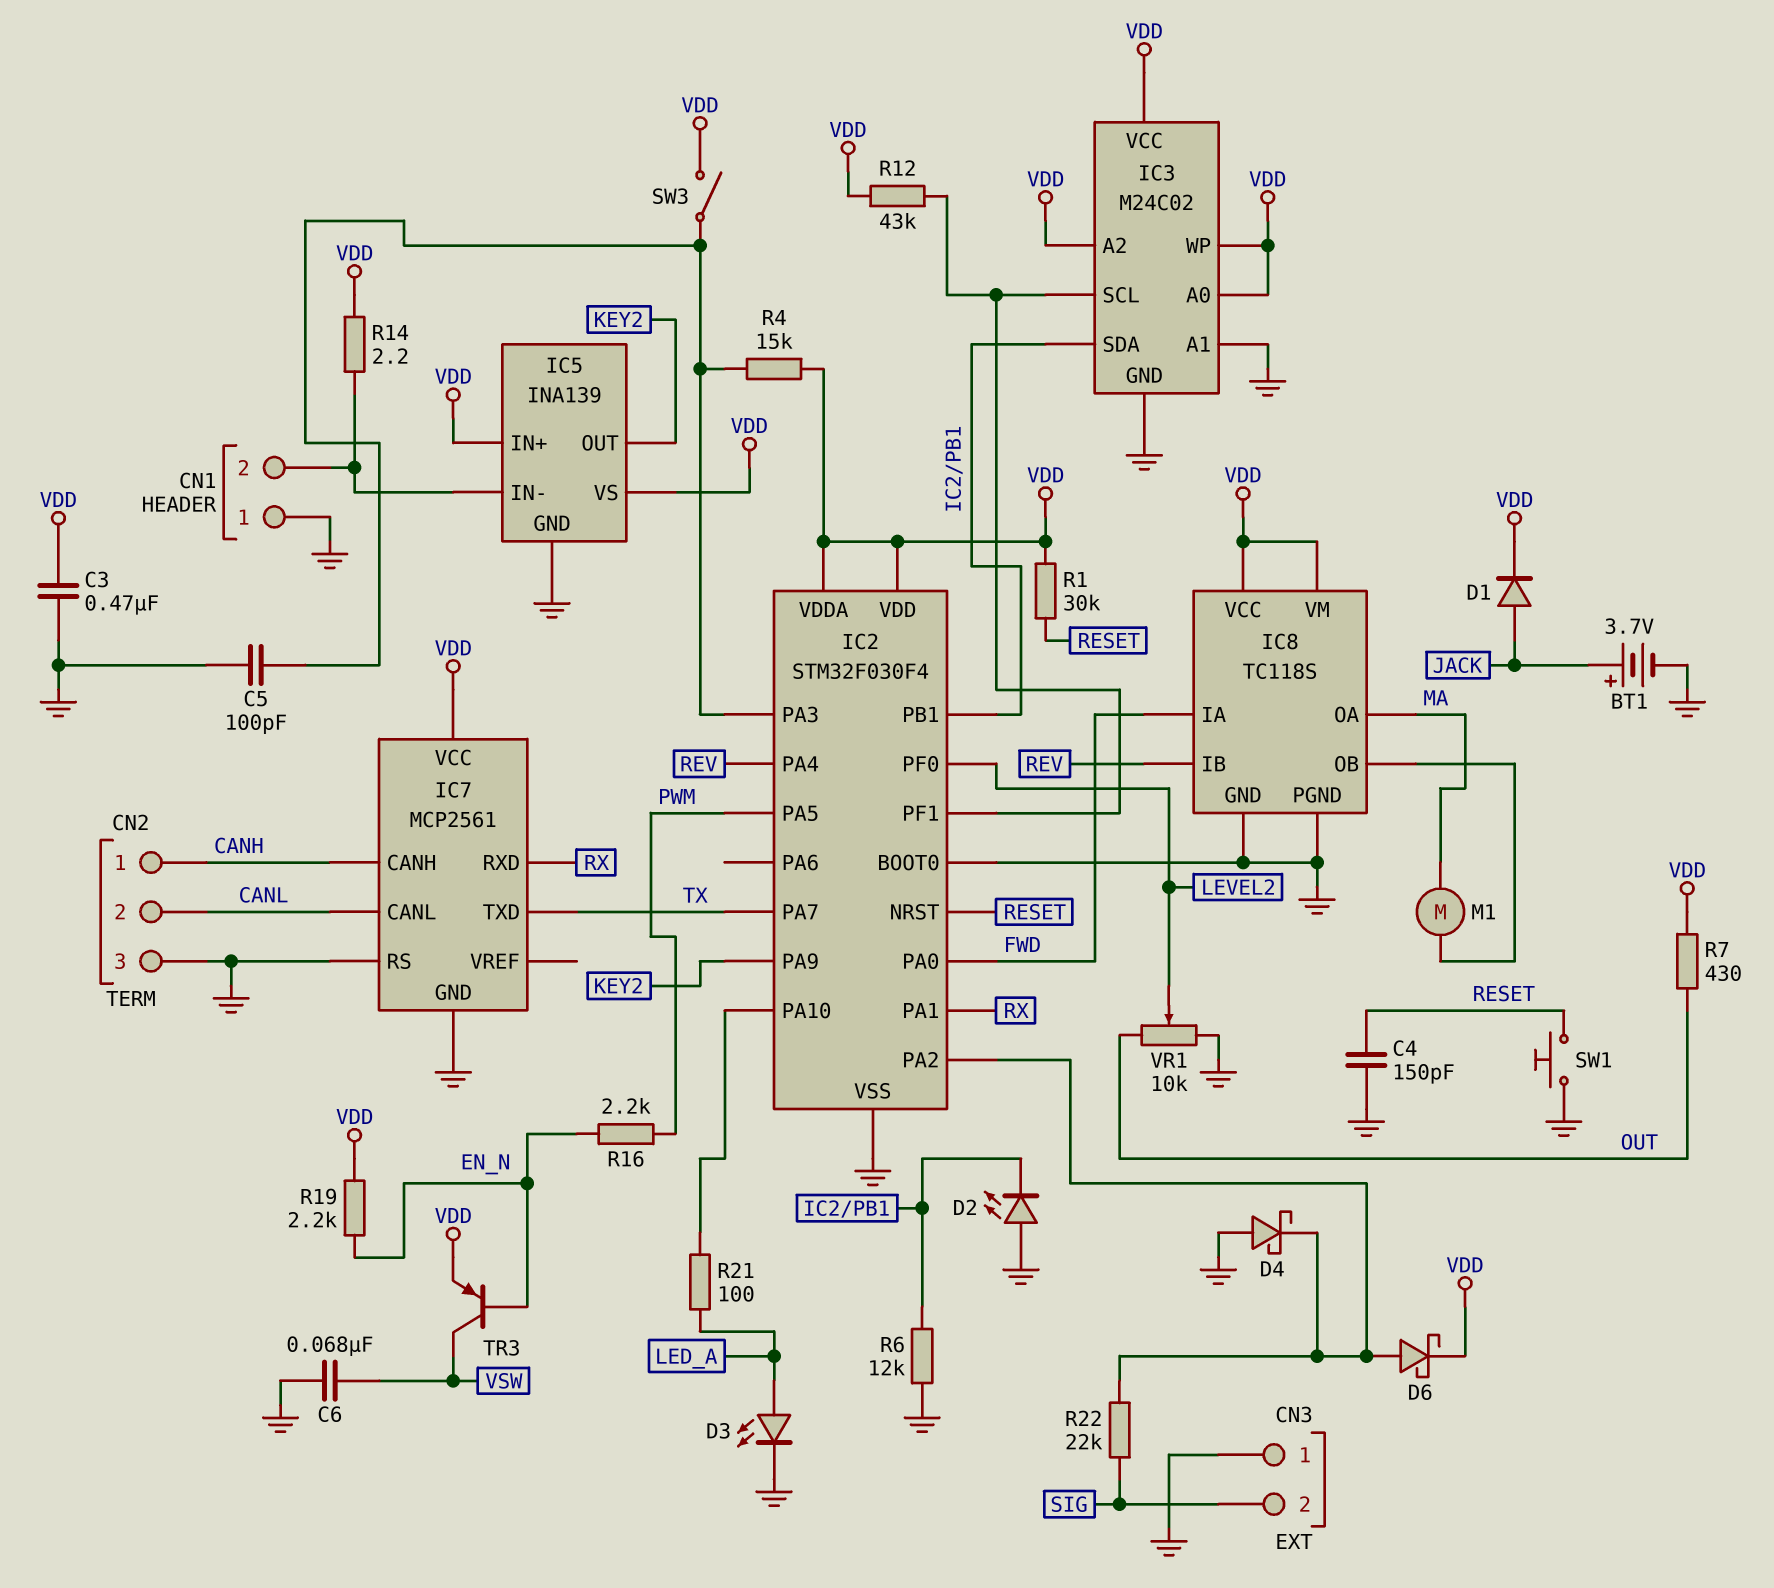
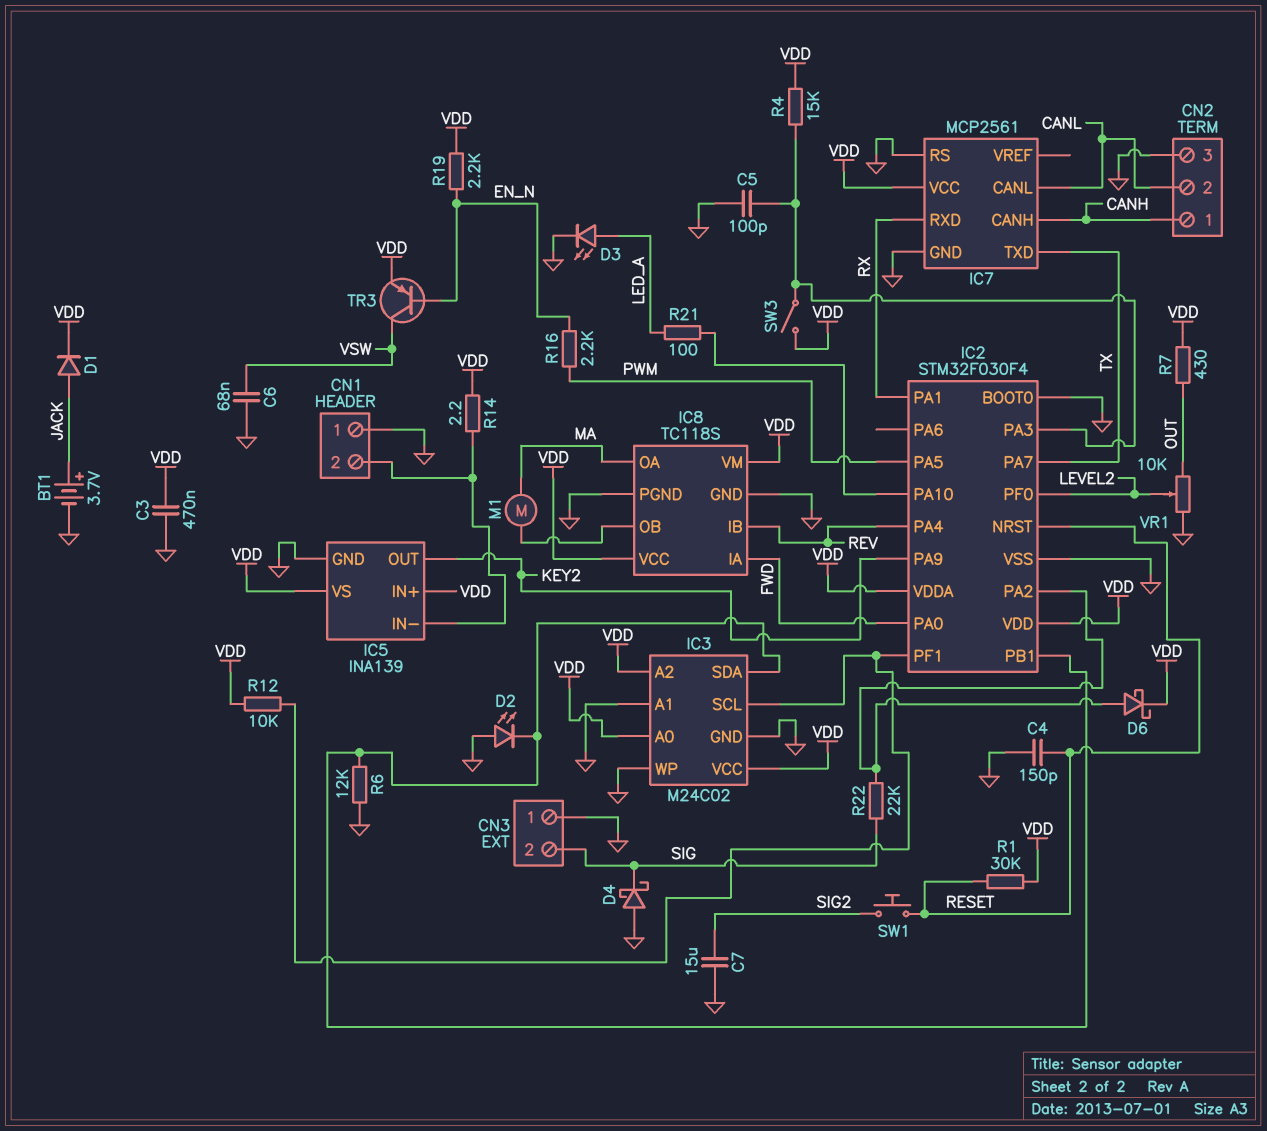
C7: none -> 15uF (GND, SIG2)
D4: schottky (A GND, K IC2/PA2) -> schottky (A GND, K SIG)
IC3 pin WP: VDD -> GND
R12: 43k (IC2/PF1, VDD) -> 10k (IC2/PF1, VDD)
SW1: button (GND, RESET) -> button (RESET, SIG2)

